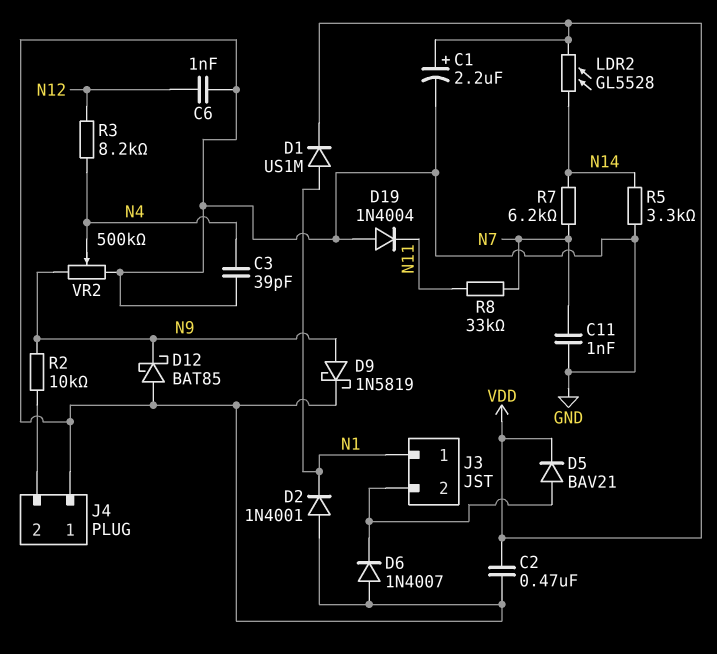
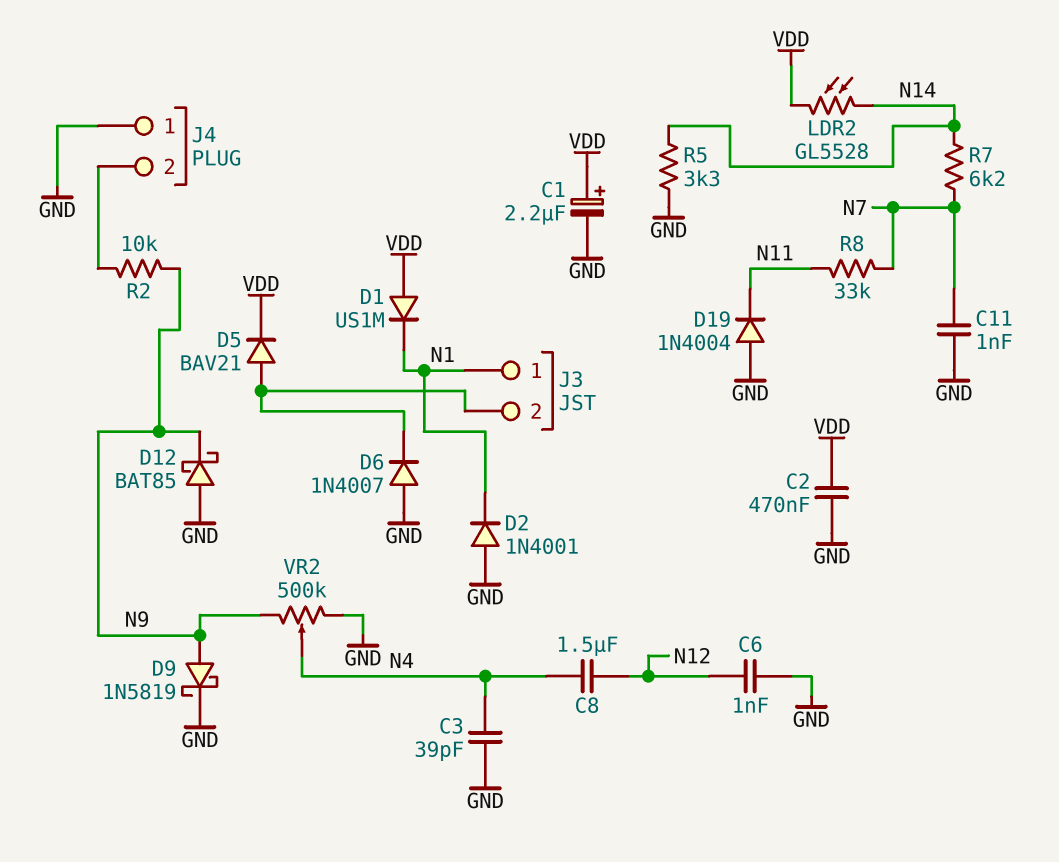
C8: none -> 1.5uF (N4, N12)
D1: diode US1M (A N1, K VDD) -> diode US1M (A VDD, K N1)
R3: 8.2k (N4, N12) -> none

